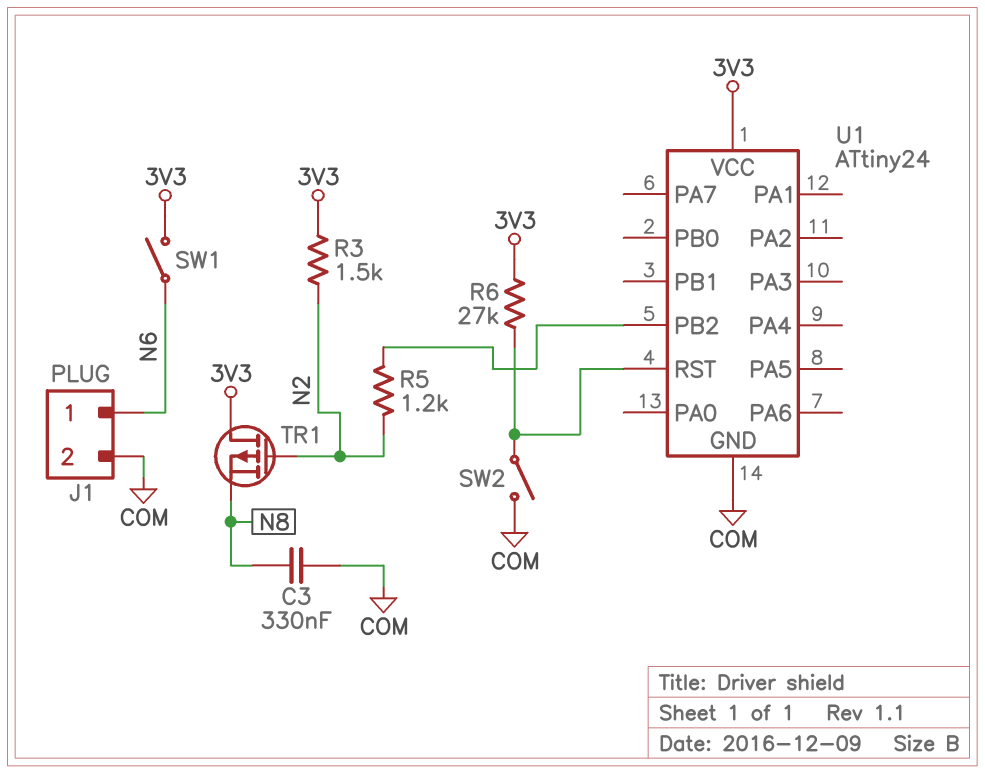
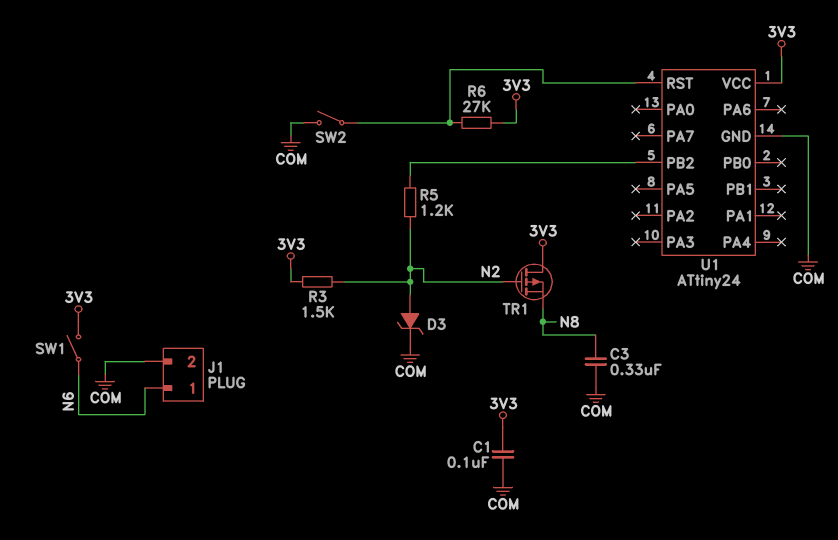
C1: none -> 100nF (3V3, COM)
D3: none -> zener (A N2, K COM)

